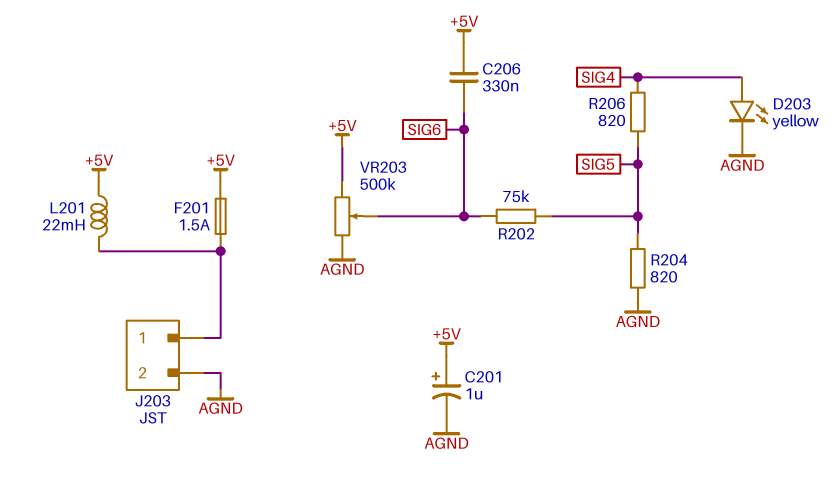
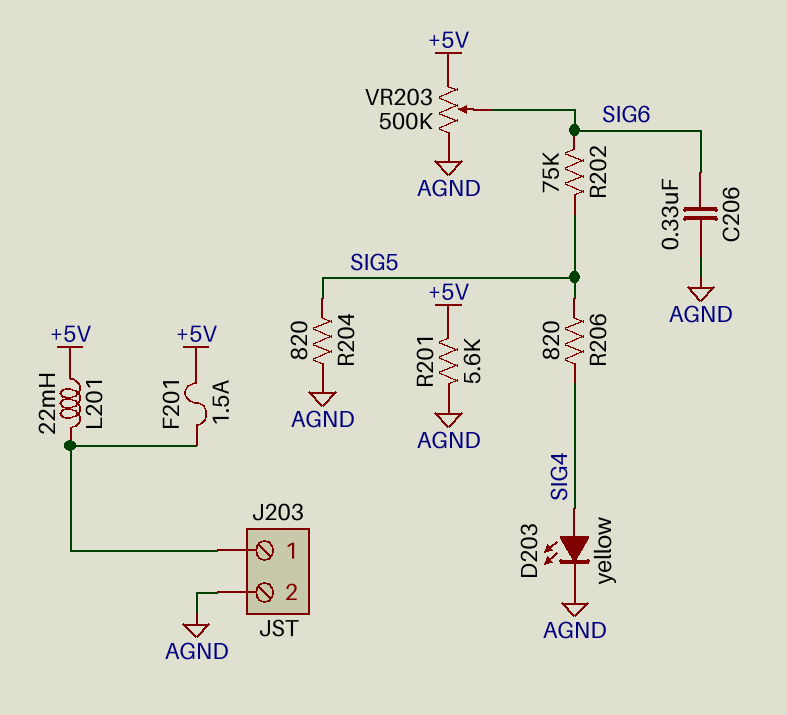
C201: 1uF (plus +5V, minus AGND) -> none
C206: 330nF (+5V, SIG6) -> 330nF (AGND, SIG6)
R201: none -> 5.6k (+5V, AGND)

